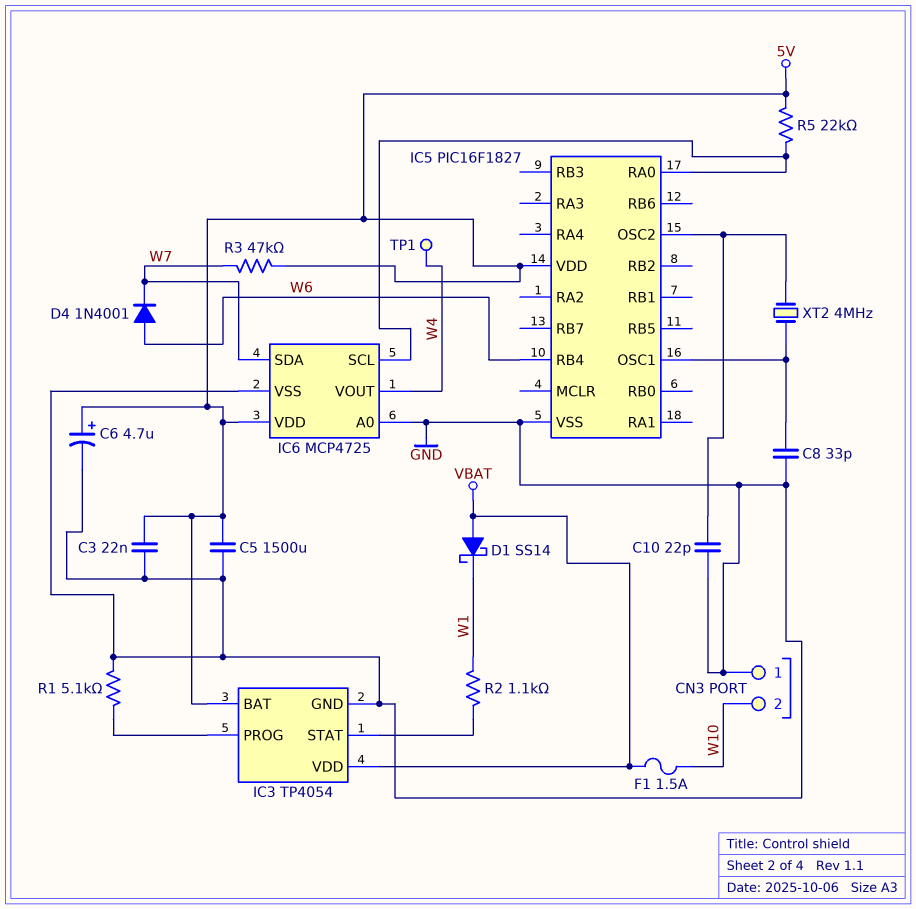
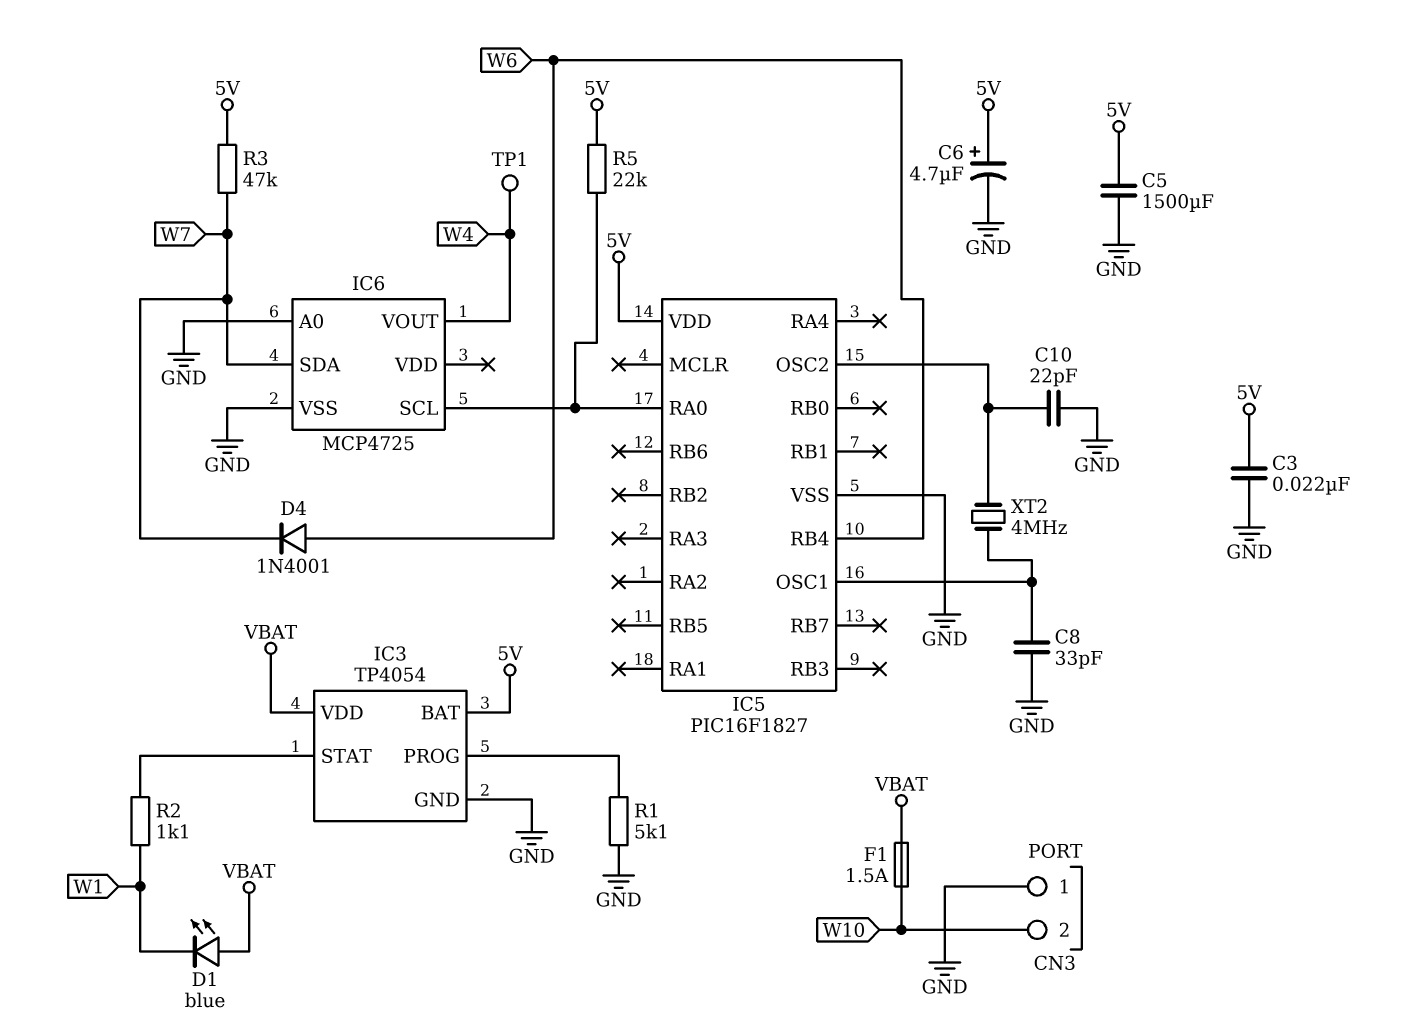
D1: schottky SS14 (A VBAT, K W1) -> LED blue (A VBAT, K W1)
IC6 pin VDD: 5V -> none

